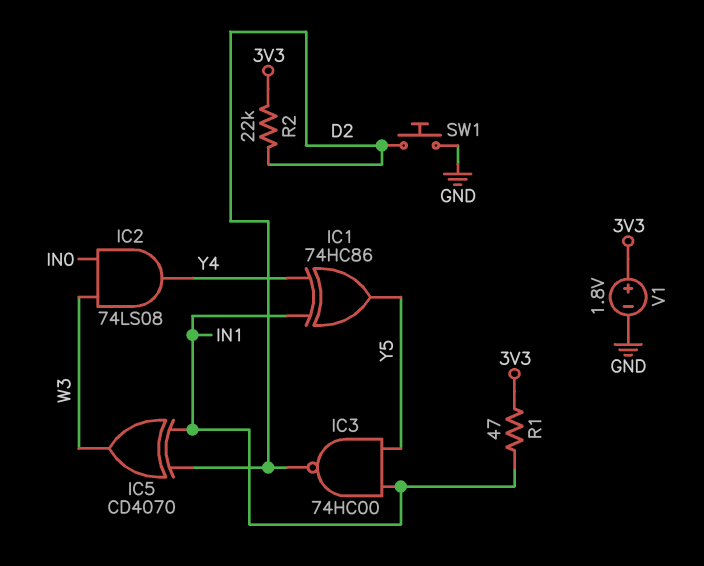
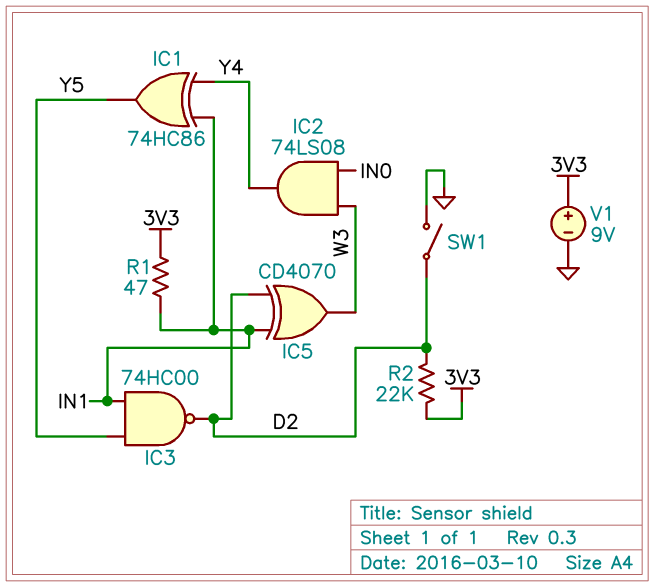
SW1: button (D2, GND) -> switch (D2, GND)
V1: 1.8V (plus 3V3, minus GND) -> 9V (plus 3V3, minus GND)

